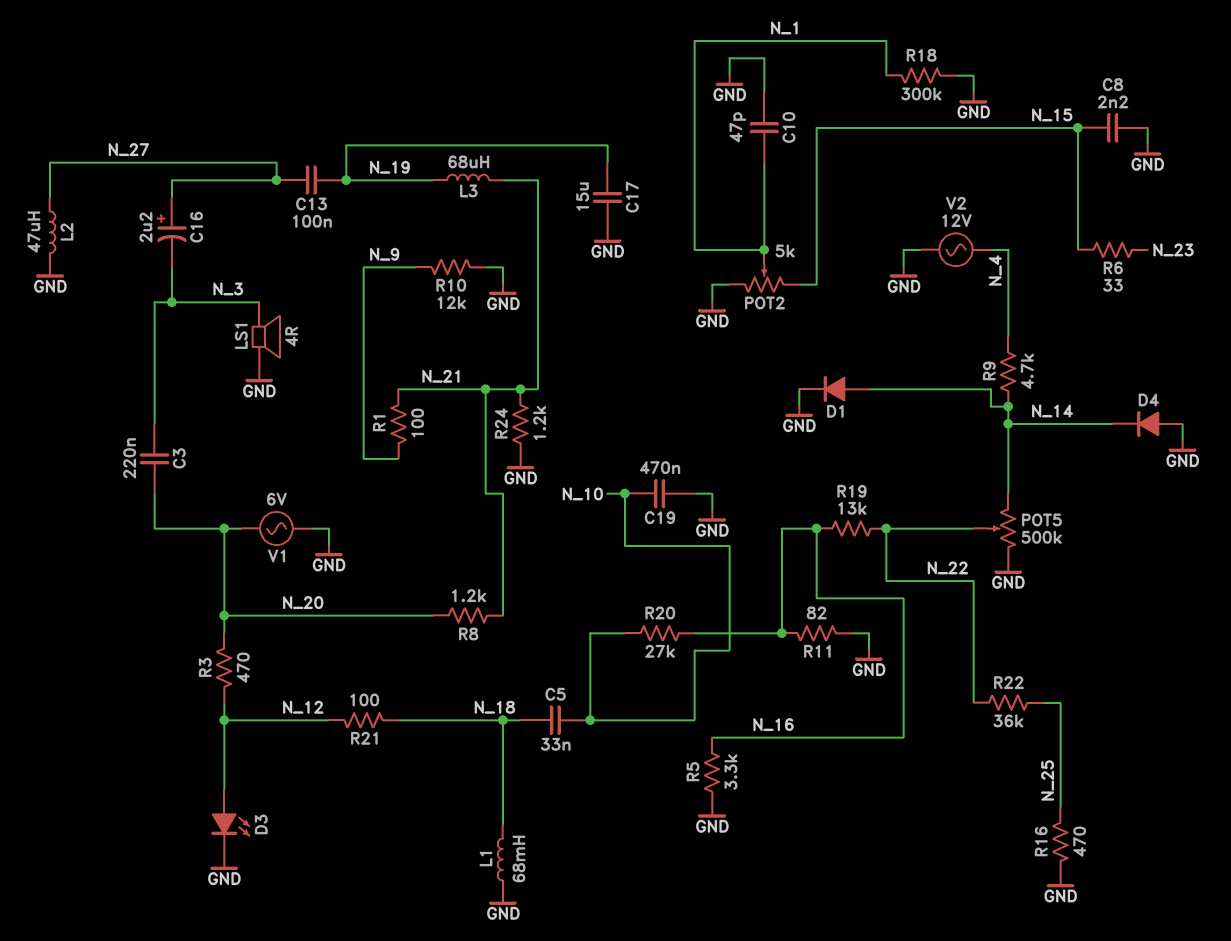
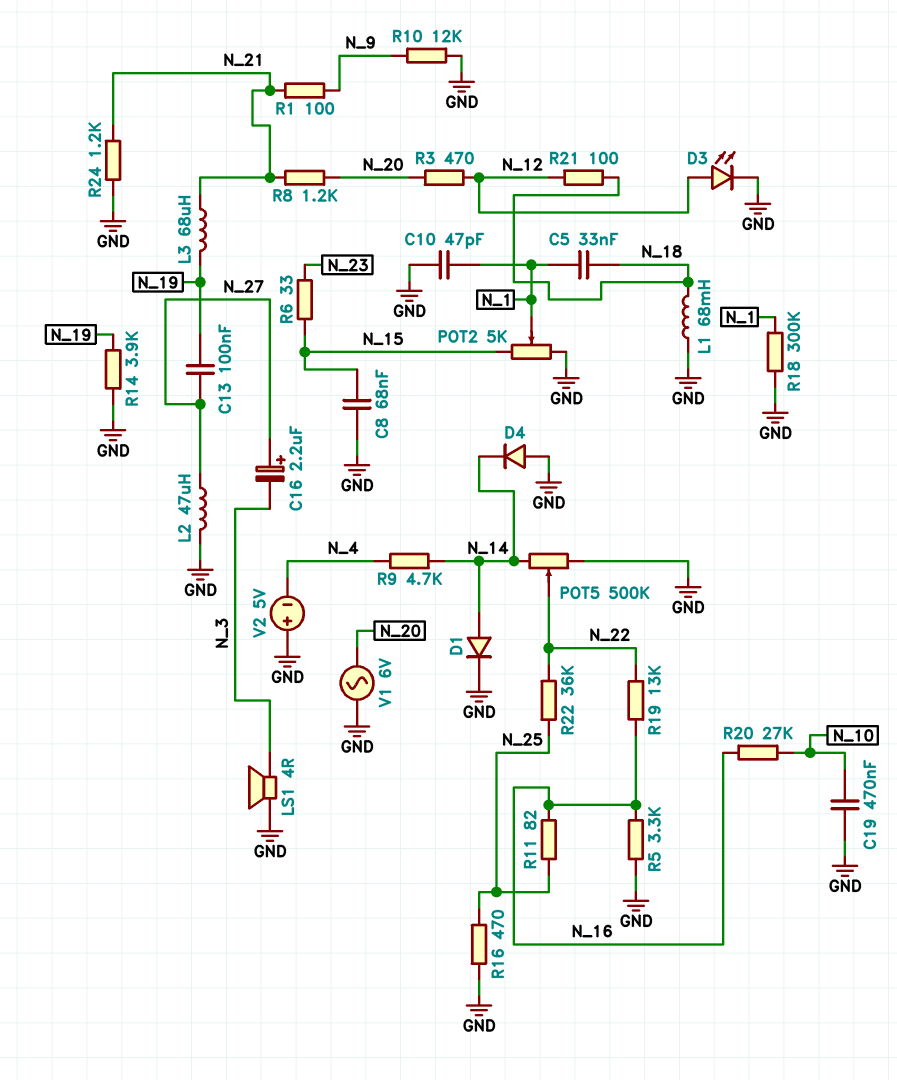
C3: 220nF (N_3, N_20) -> none
C5: 33nF (N_10, N_18) -> 33nF (N_1, N_18)
C8: 2.2nF (GND, N_15) -> 68nF (GND, N_15)
C17: 15uF (GND, N_19) -> none
R11: 82 (GND, N_16) -> 82 (N_16, N_25)
R14: none -> 3.9k (GND, N_19)
V2: AC 12V (GND, N_4) -> 5V (plus GND, minus N_4)

